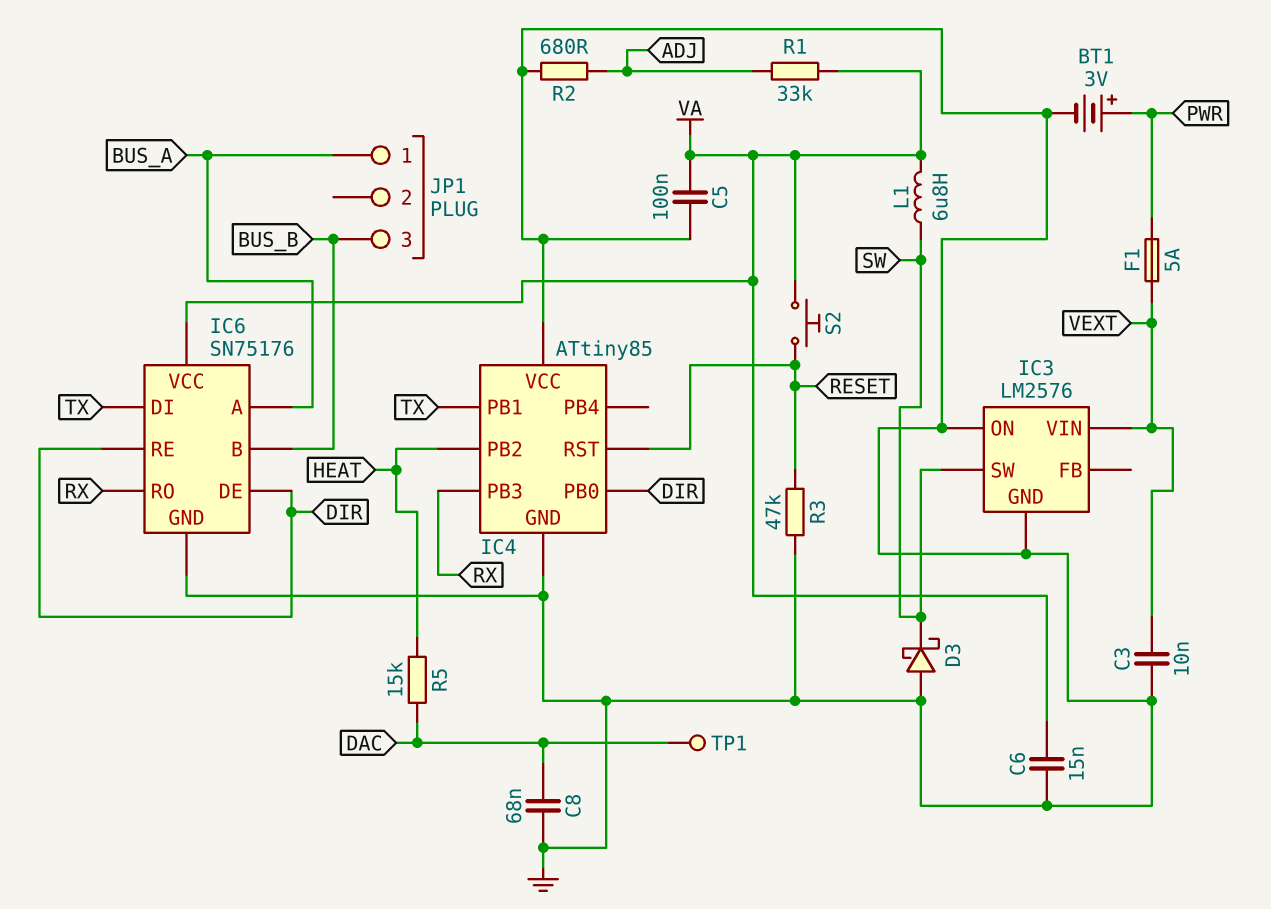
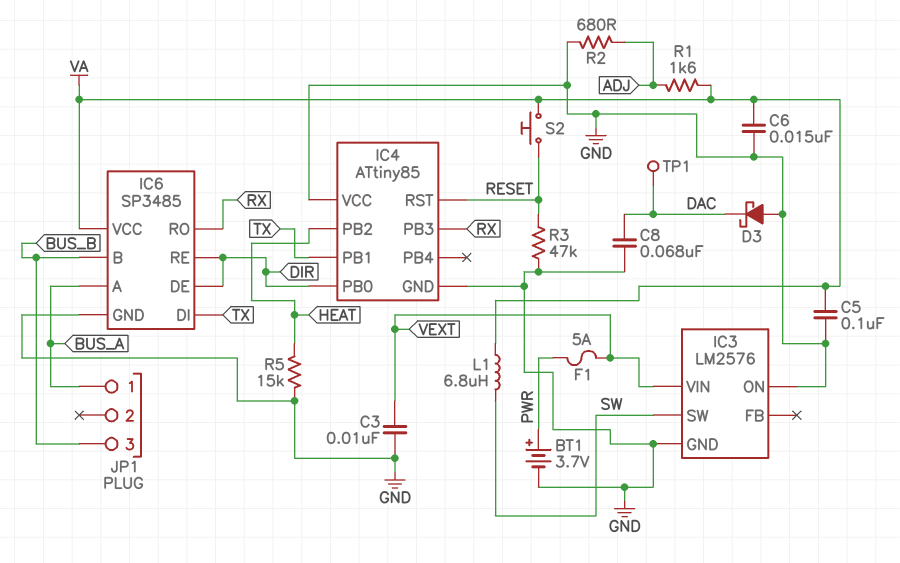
BT1: 3V (plus PWR, minus GND) -> 3.7V (plus PWR, minus GND)
D3: schottky (A GND, K SW) -> schottky (A GND, K DAC)
IC6: SN75176 -> SP3485
R1: 33k (ADJ, VA) -> 1.6k (ADJ, VA)
R5: 15k (DAC, HEAT) -> 15k (GND, HEAT)

